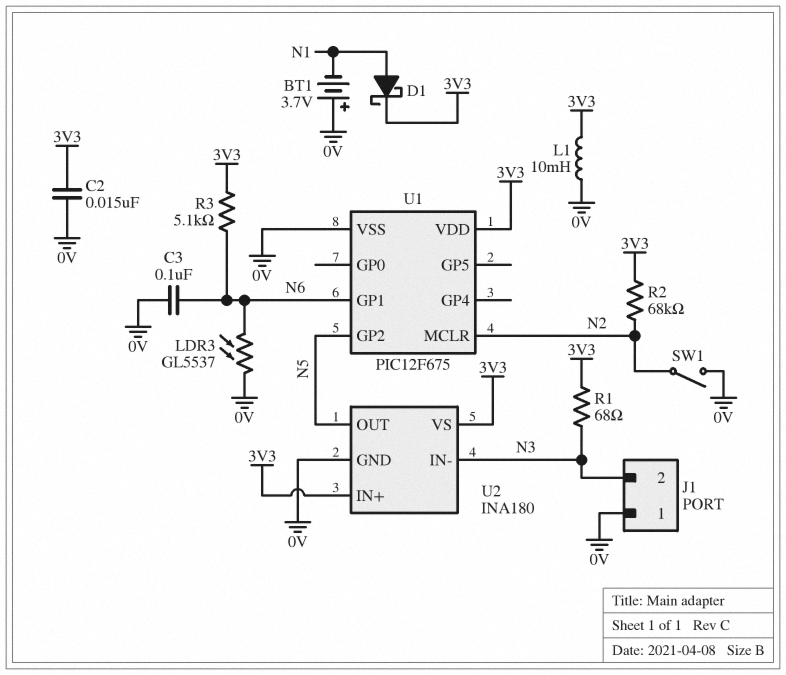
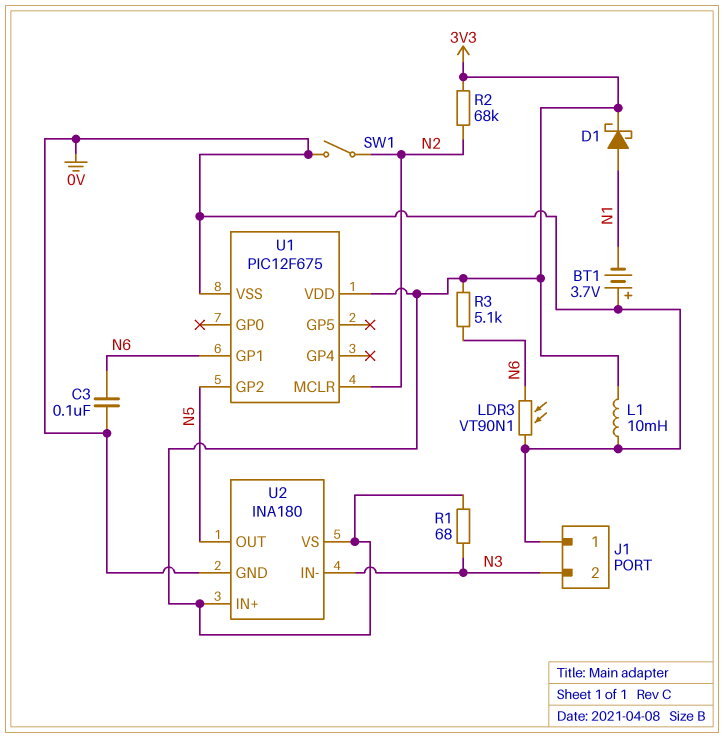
C2: 15nF (0V, 3V3) -> none
LDR3: GL5537 (0V, N6) -> VT90N1 (0V, N6)

